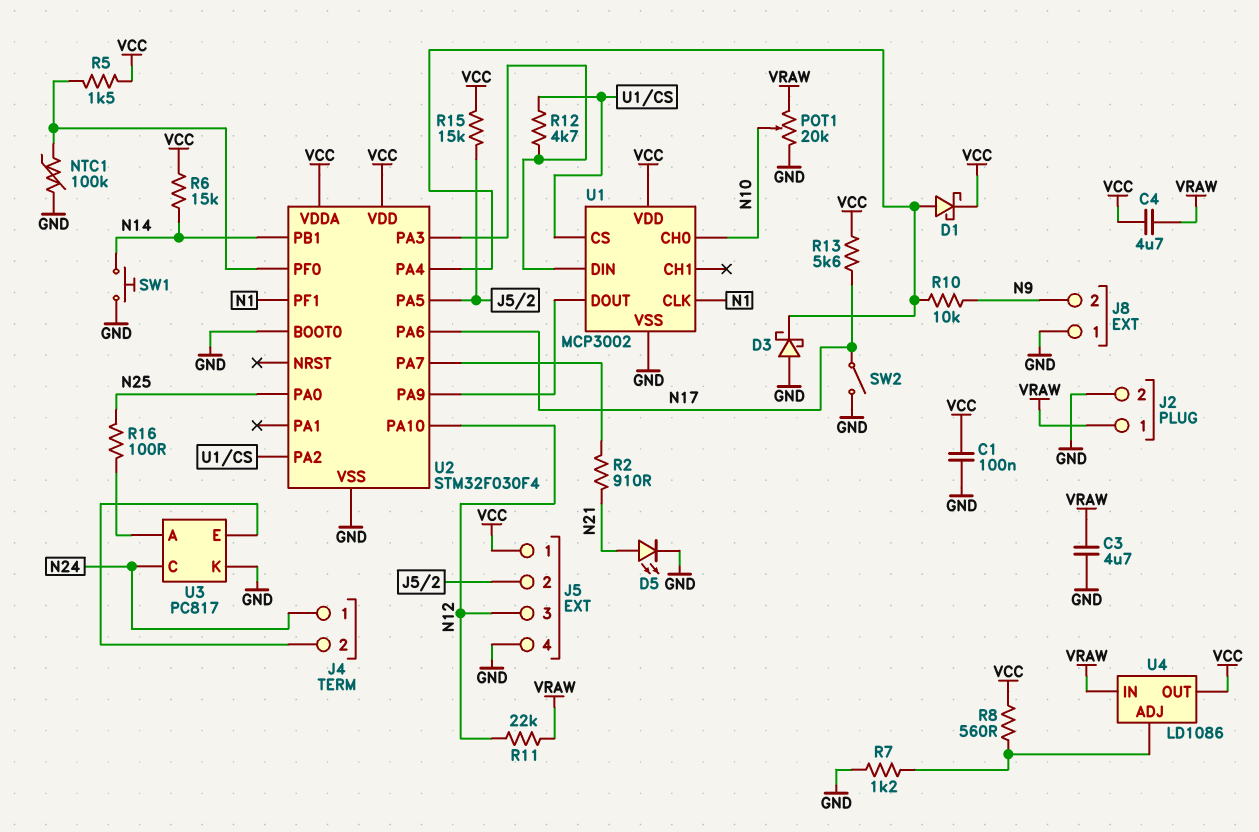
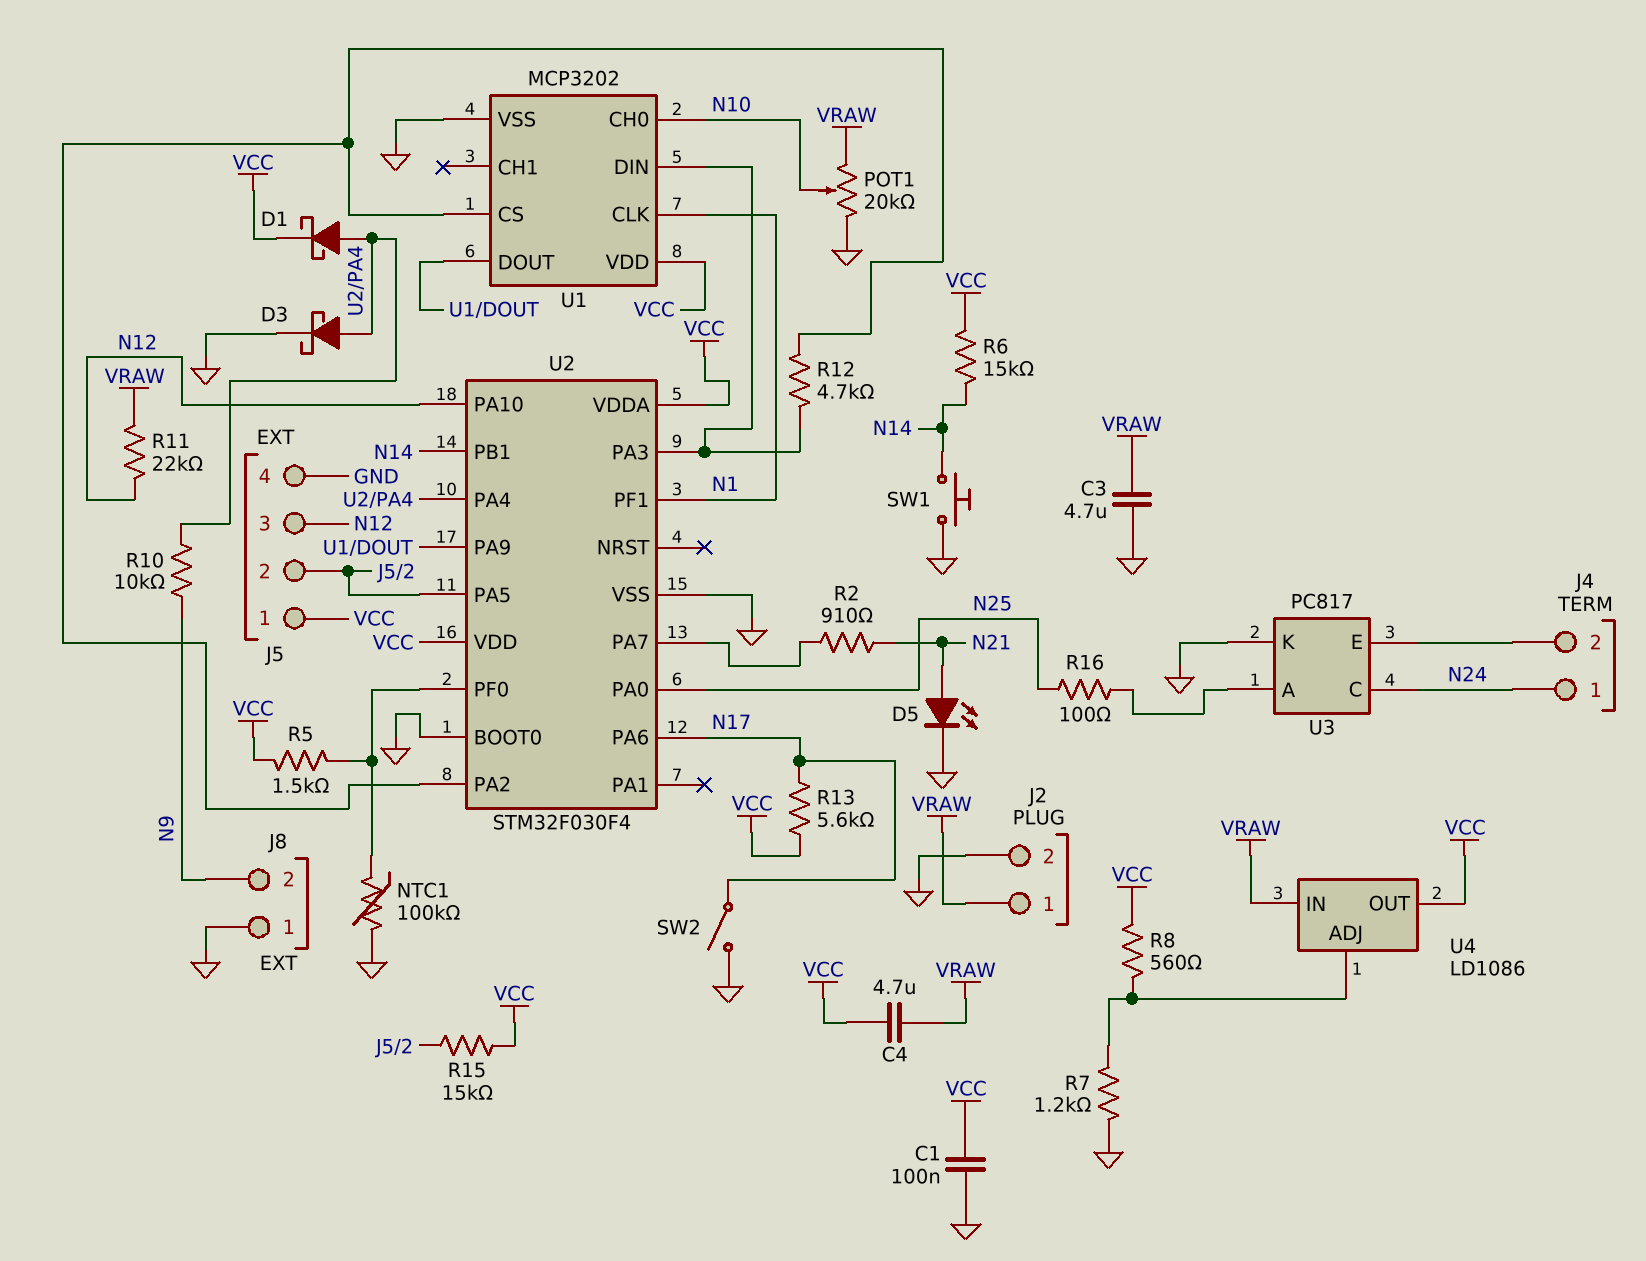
D3: schottky (A GND, K U2/PA4) -> schottky (A U2/PA4, K GND)
U1: MCP3002 -> MCP3202

